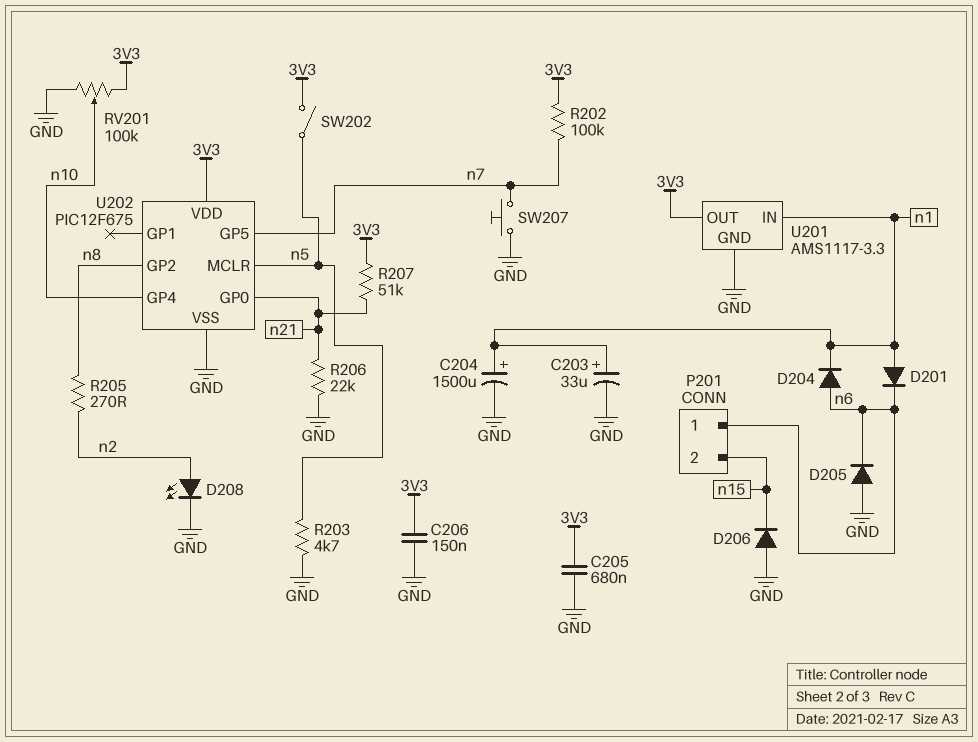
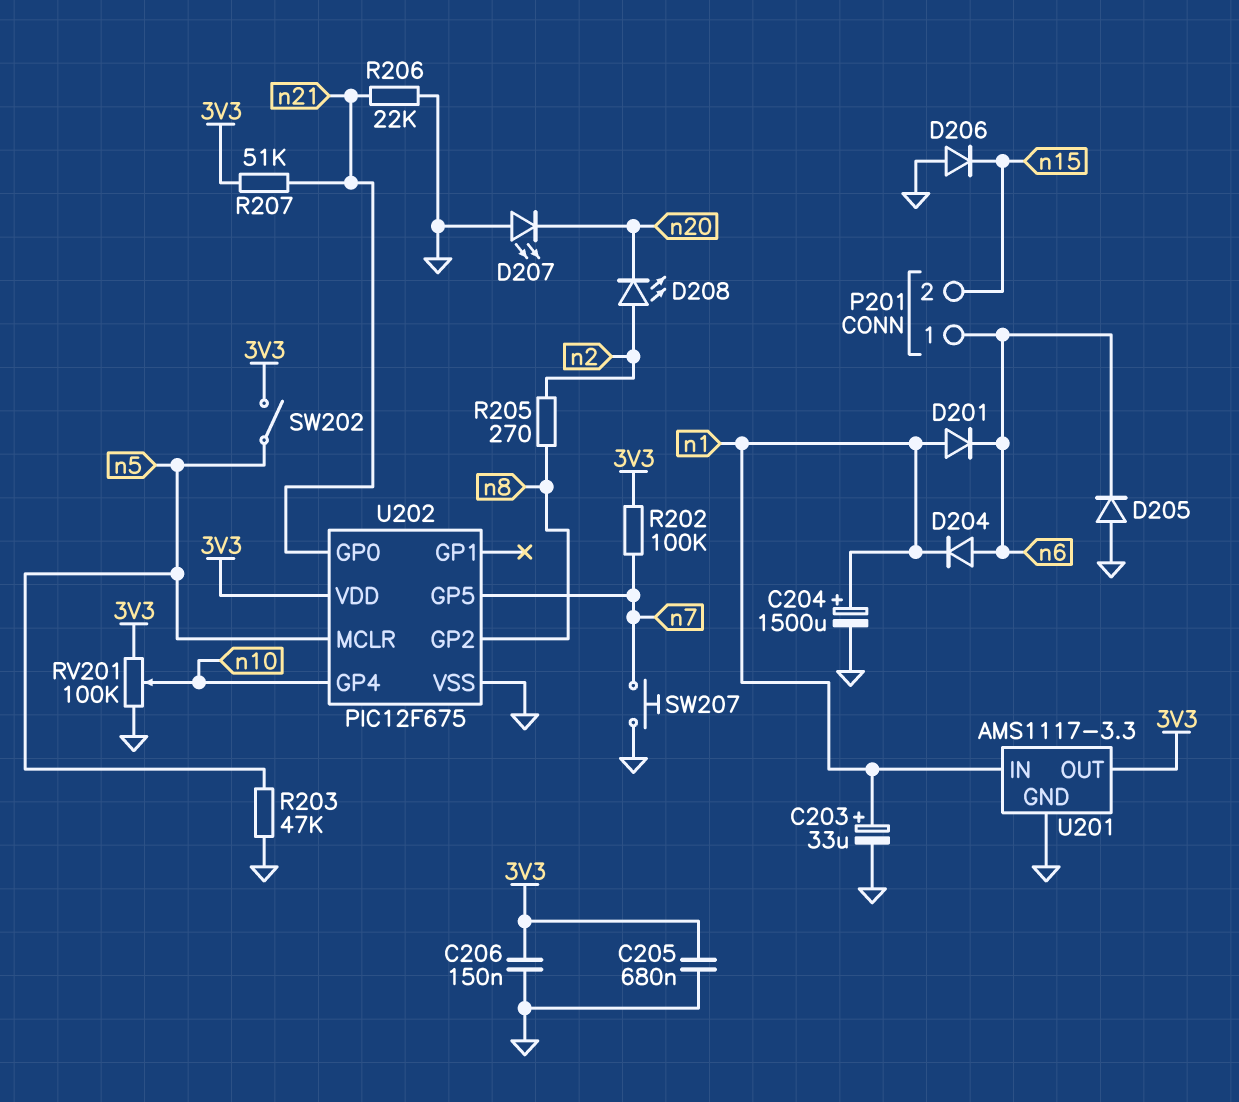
D207: none -> LED (A GND, K n20)
D208: LED (A n2, K GND) -> LED (A n2, K n20)
R203: 4.7k (GND, n5) -> 47k (GND, n5)

